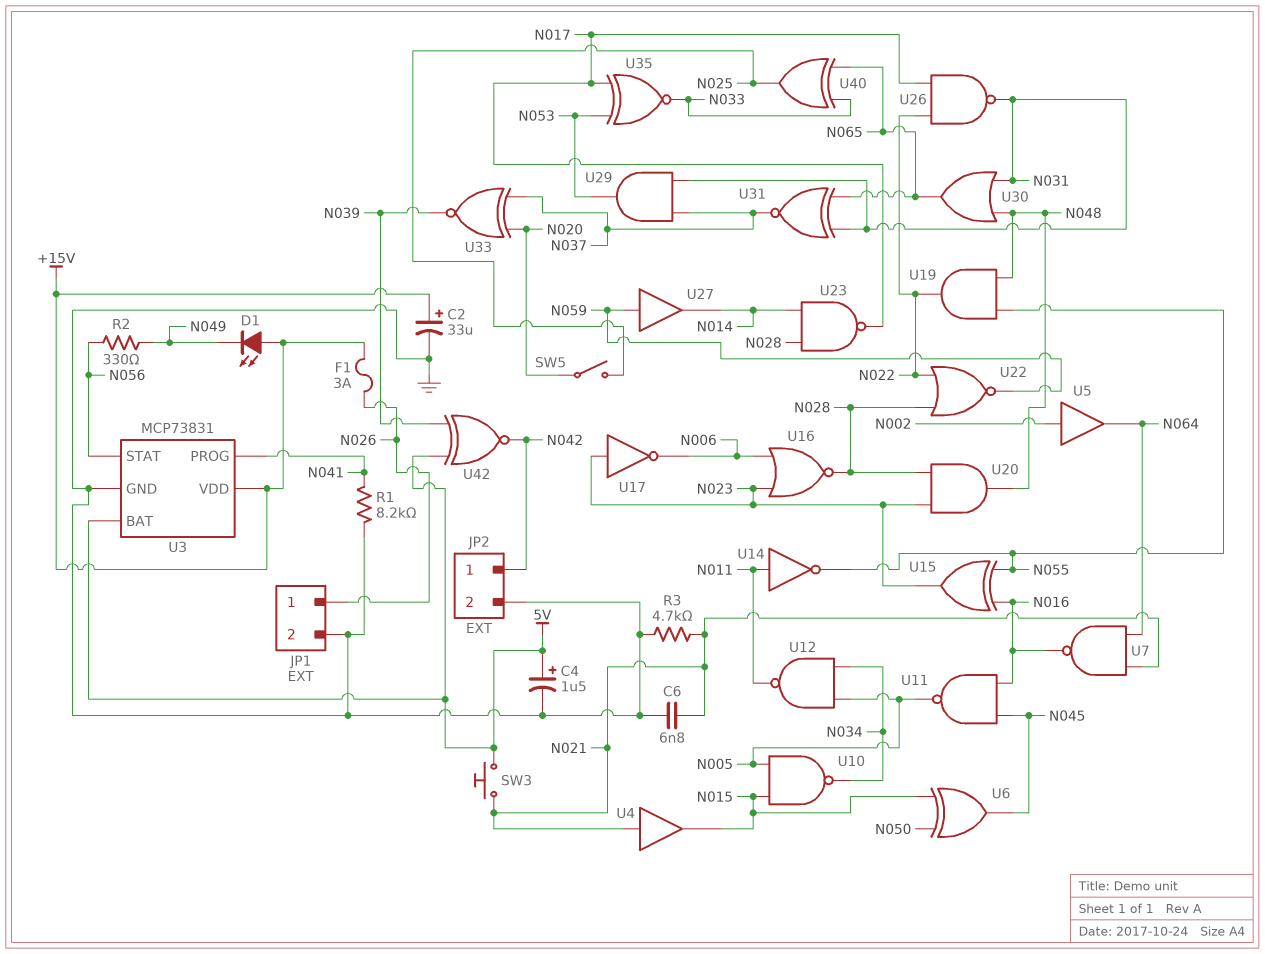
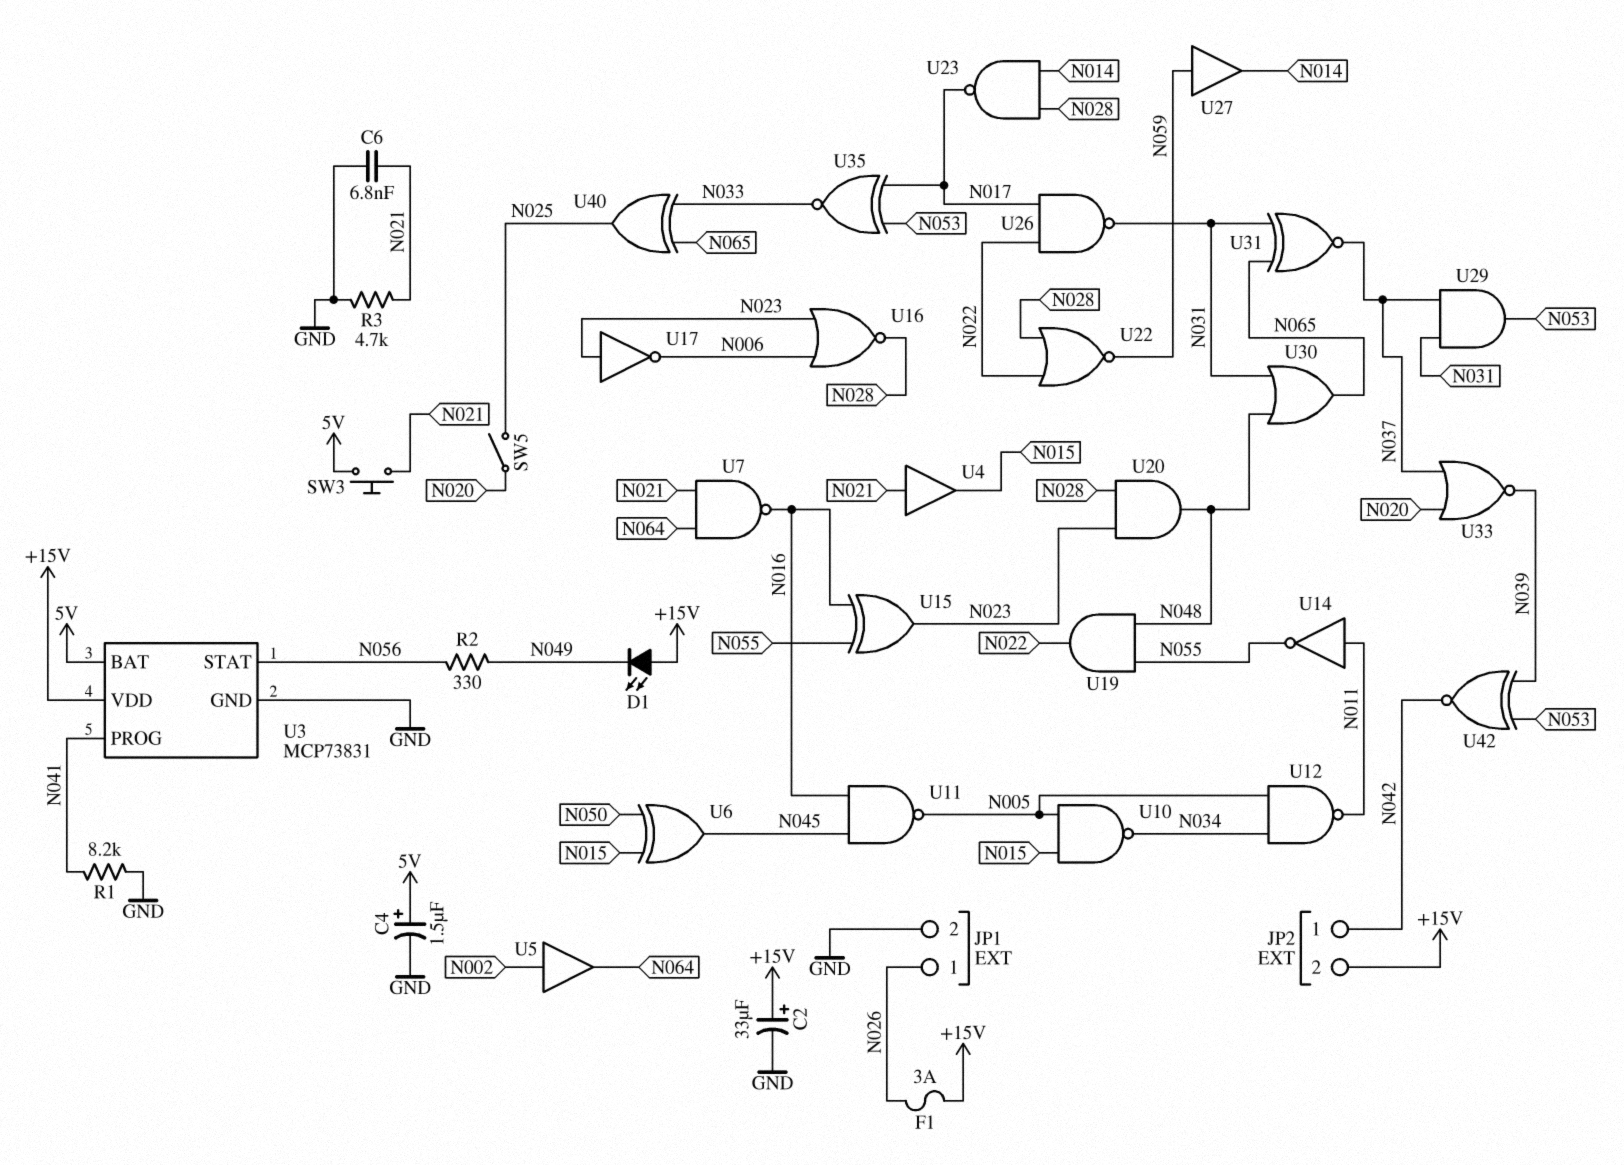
JP2 pin 2: GND -> +15V
U33: XNOR (in N020, in N037, out N039) -> NOR (in N020, in N037, out N039)
U42: XNOR (in 5V, in N039, out N042) -> XNOR (in N039, in N053, out N042)

